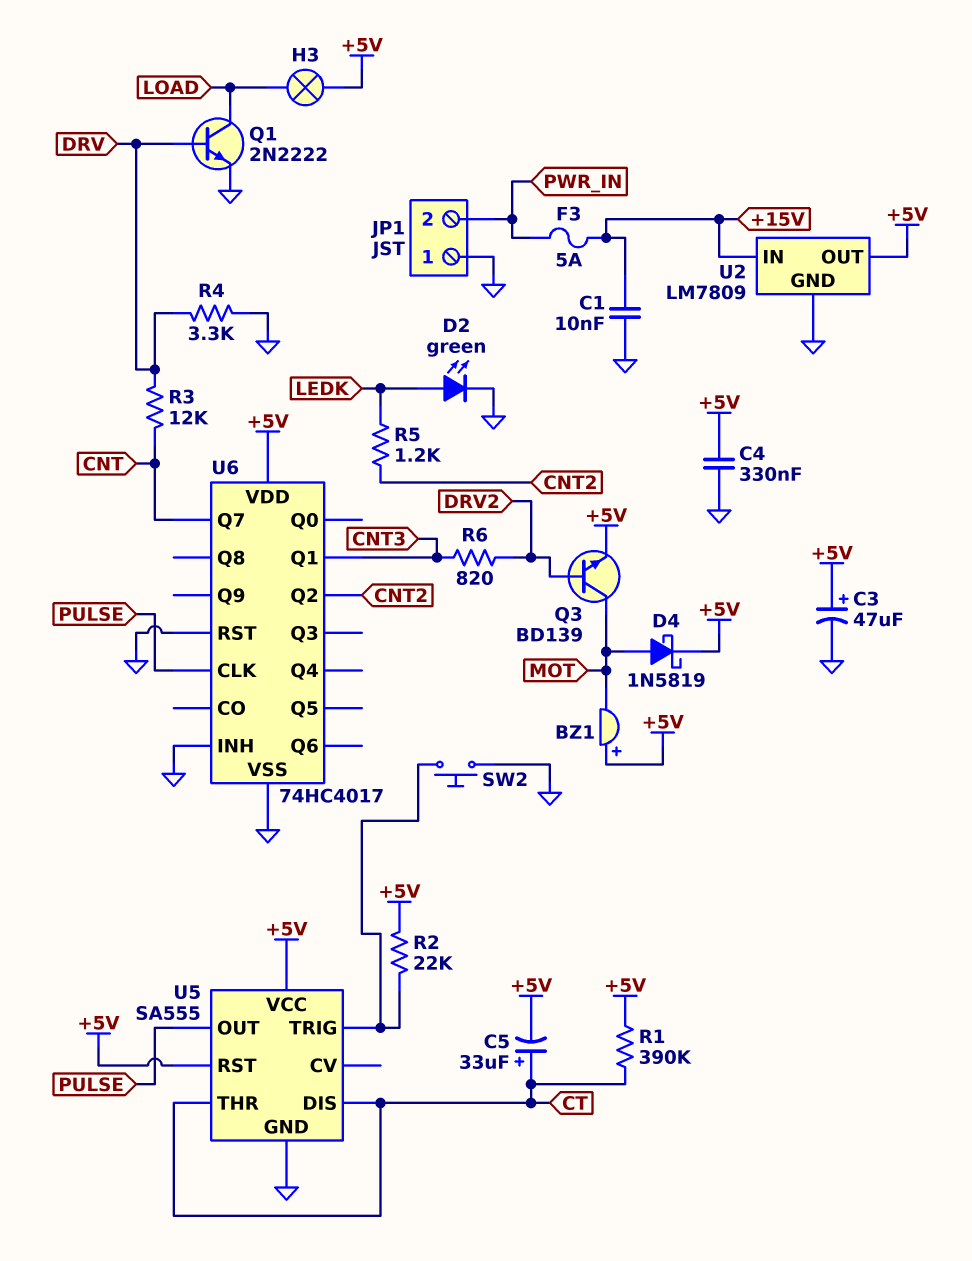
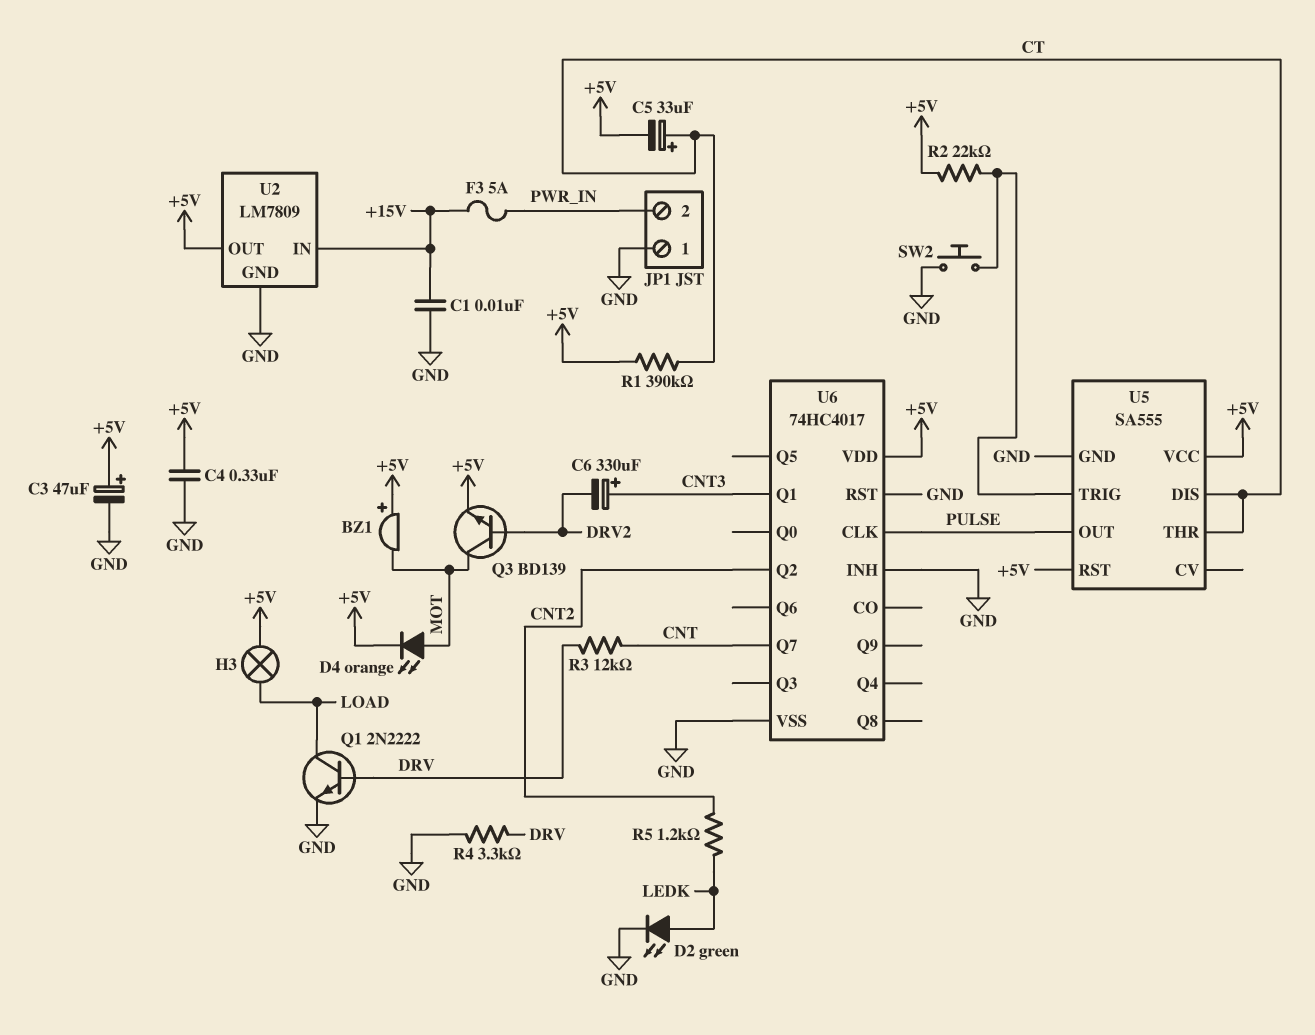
C6: none -> 330uF (plus CNT3, minus DRV2)
D4: schottky 1N5819 (A MOT, K +5V) -> LED orange (A MOT, K +5V)
R6: 820 (CNT3, DRV2) -> none

